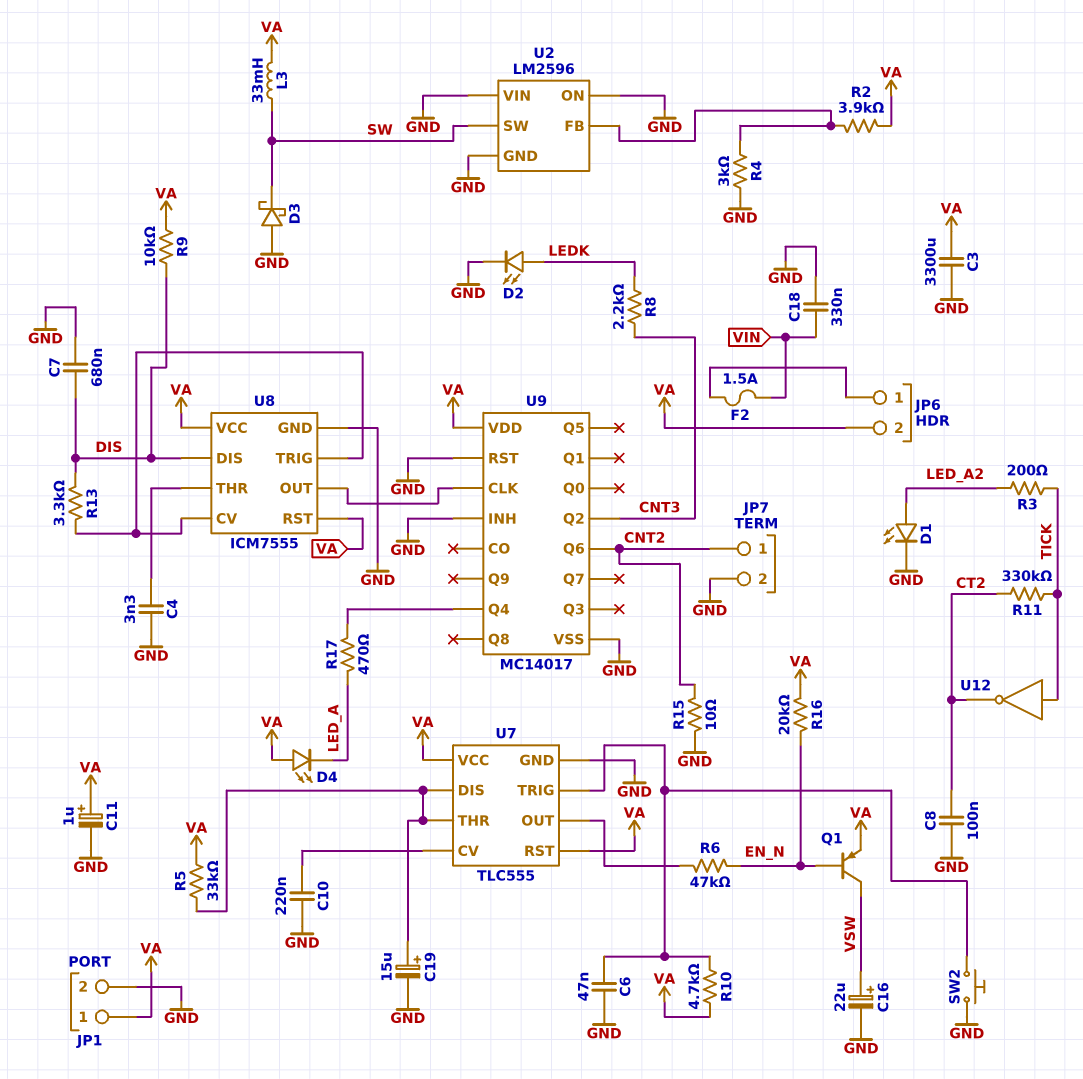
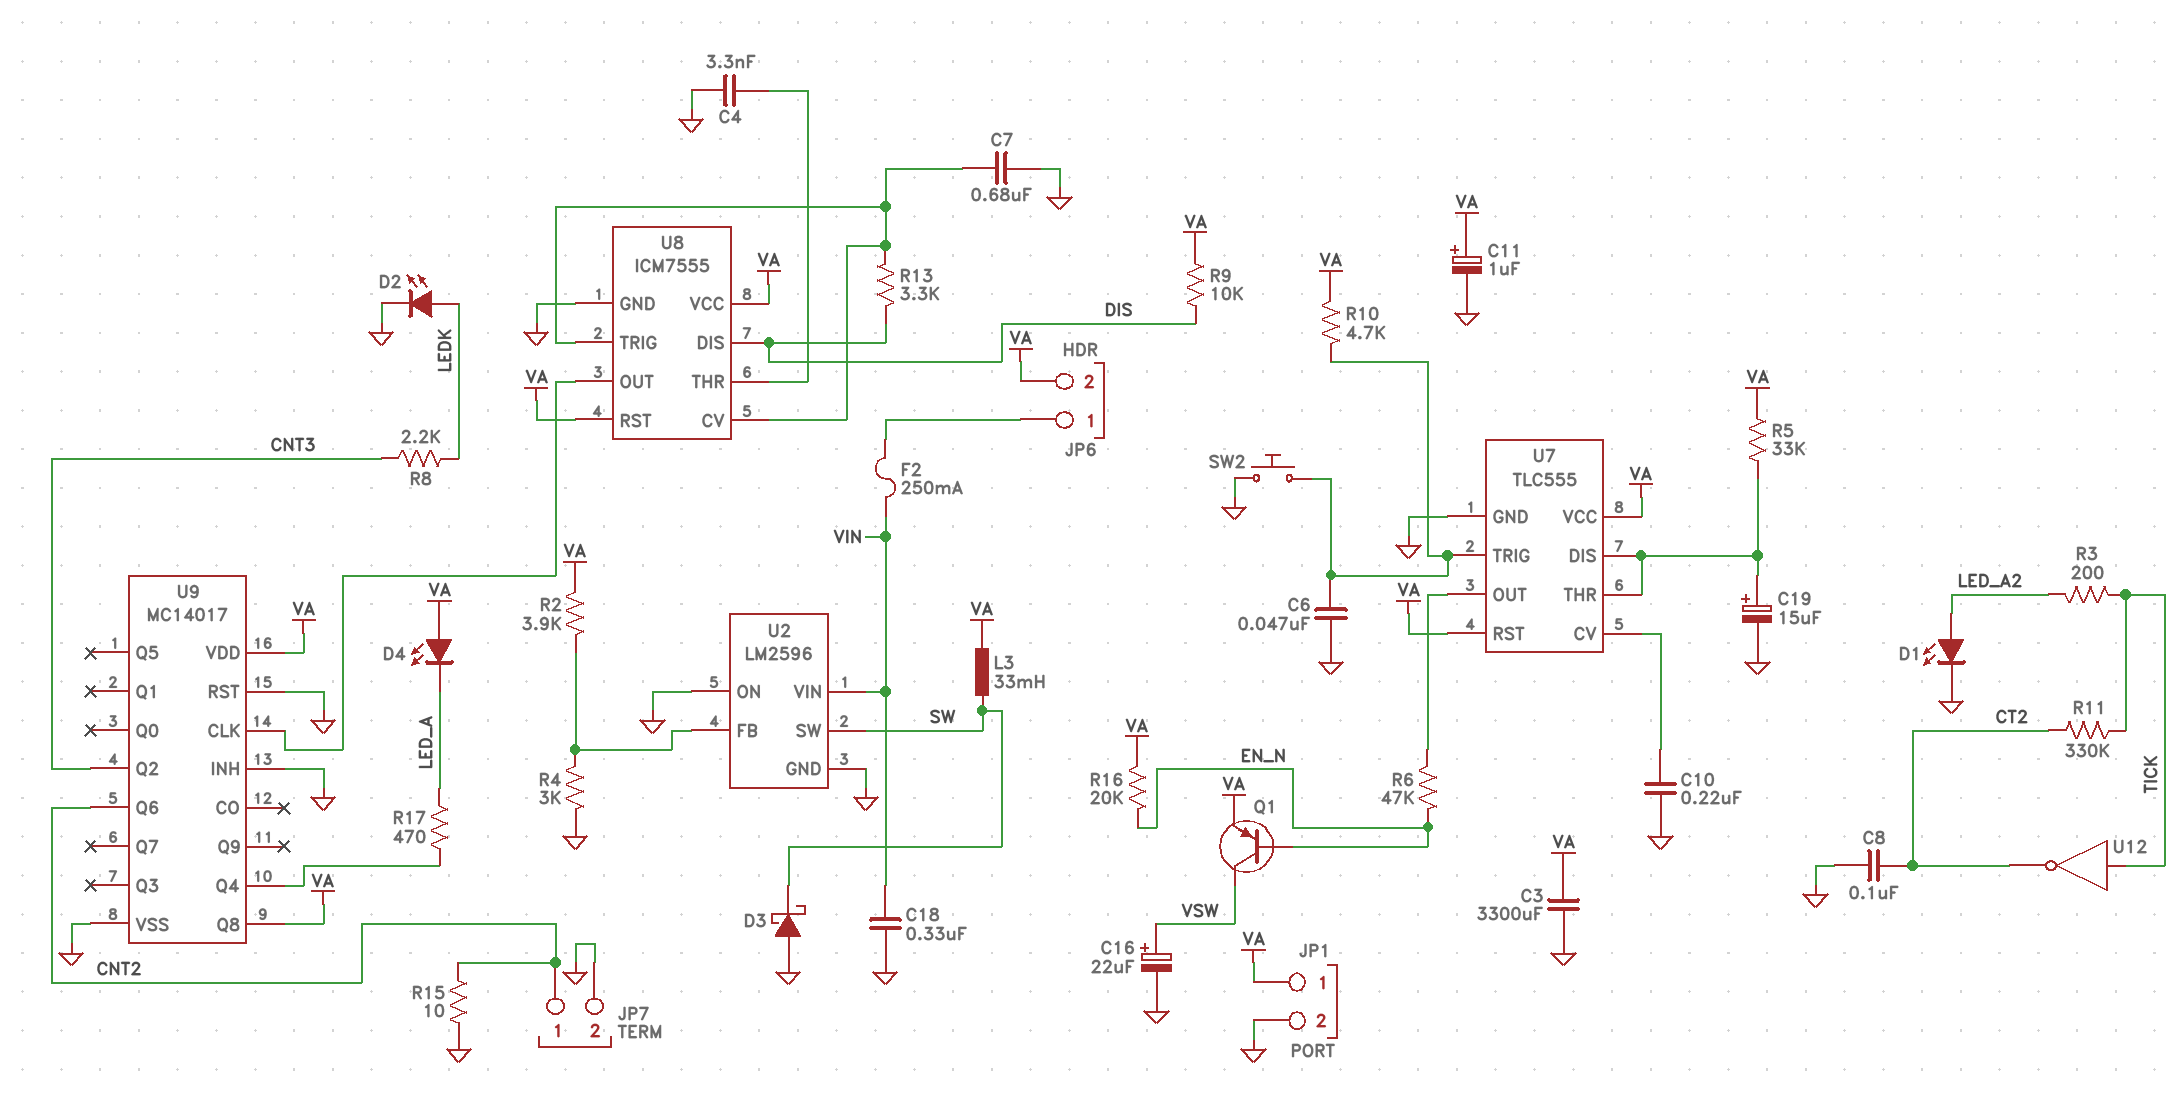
C7: 680nF (DIS, GND) -> 680nF (GND, U8/CV)
F2: 1.5A (JP6/1, VIN) -> 250mA (JP6/1, VIN)
U2 pin VIN: GND -> VIN
U9 pin Q8: none -> VA

